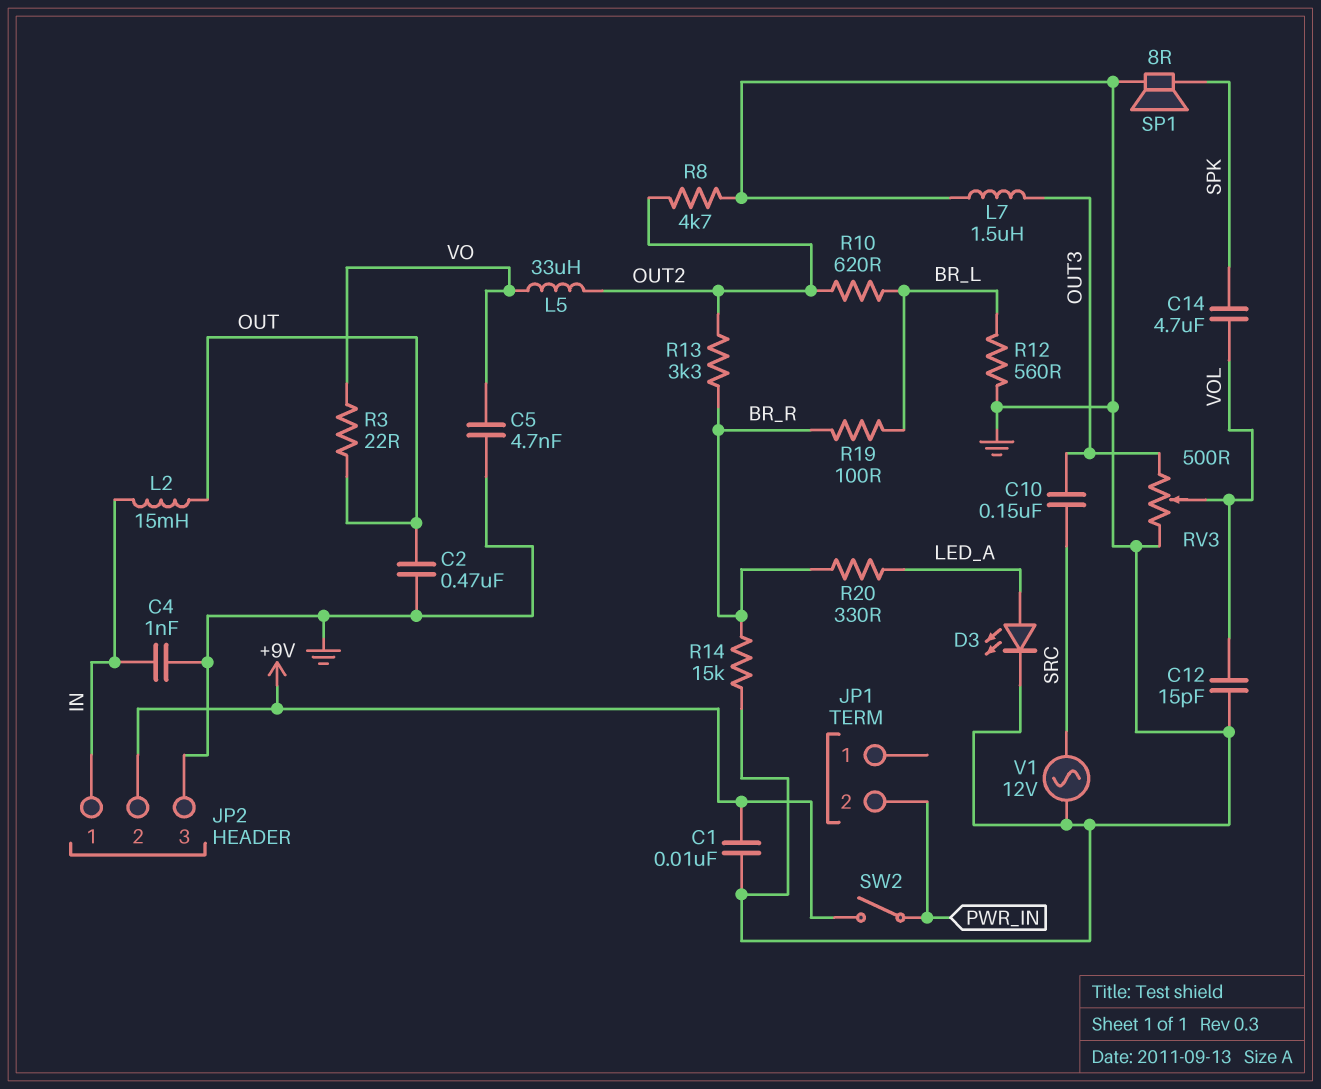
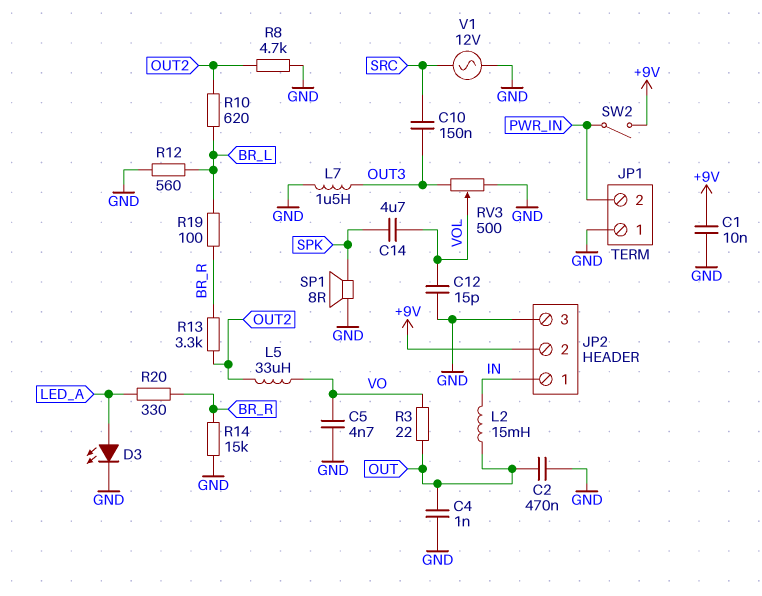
C4: 1nF (GND, IN) -> 1nF (GND, OUT)
JP1 pin 1: none -> GND

